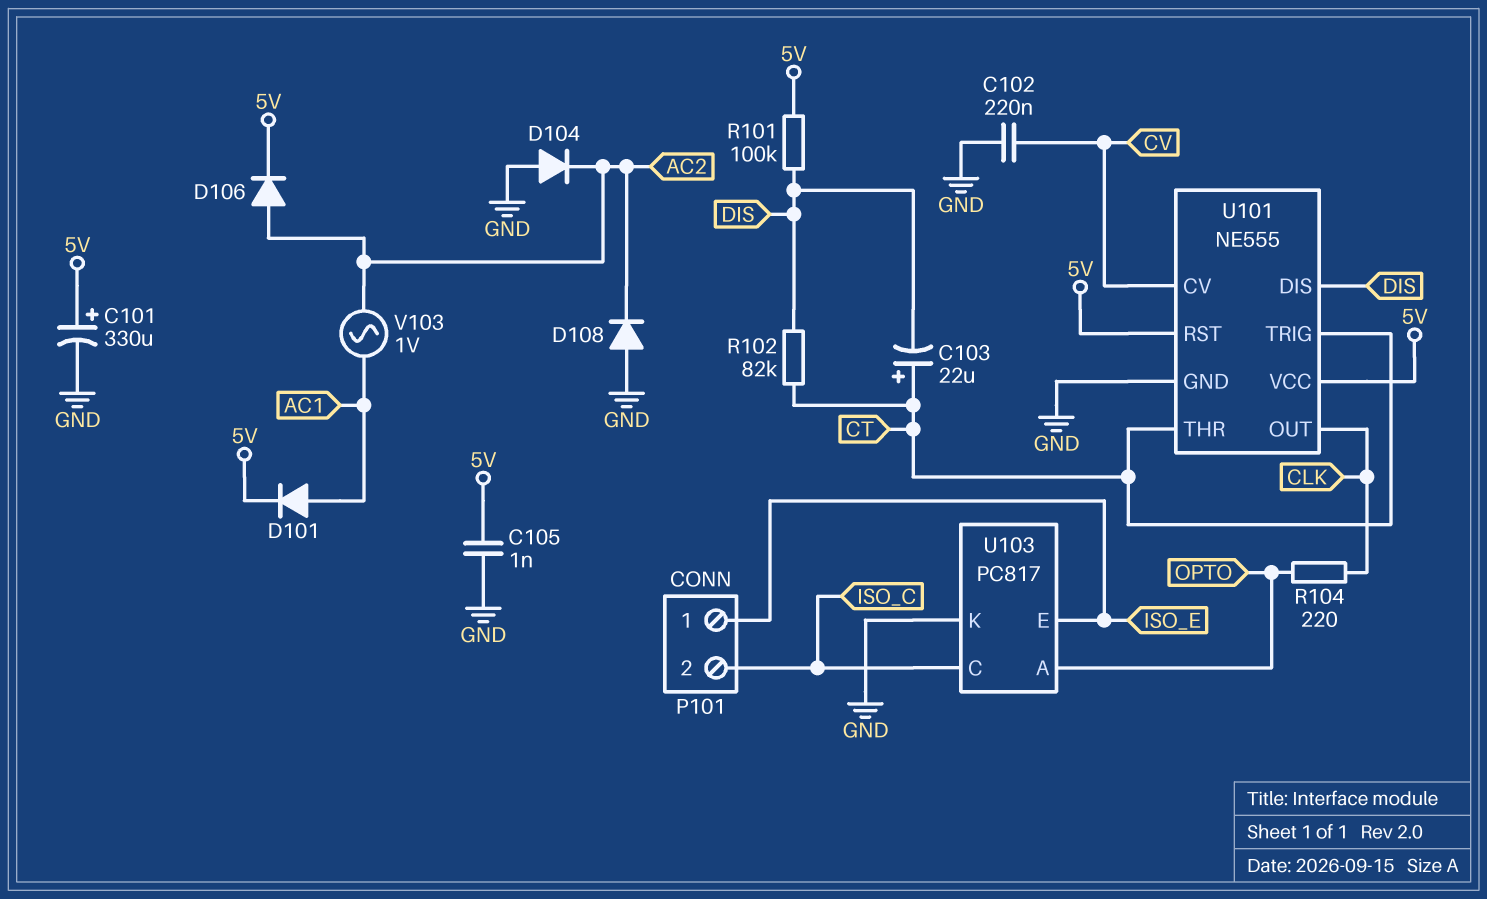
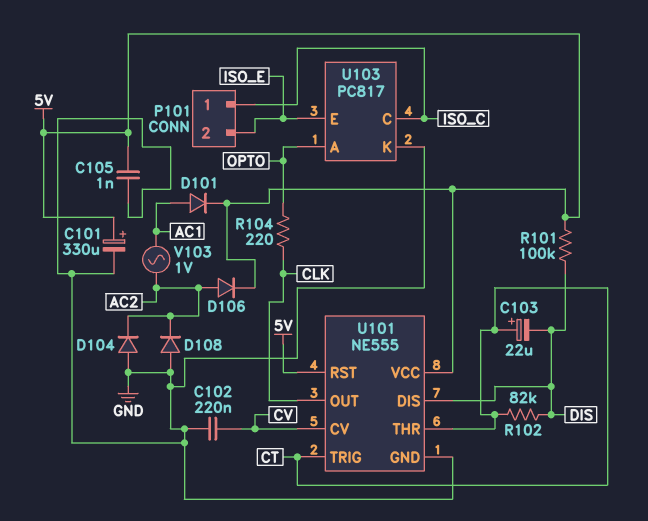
P101 pin 1: ISO_E -> ISO_C
P101 pin 2: ISO_C -> ISO_E

